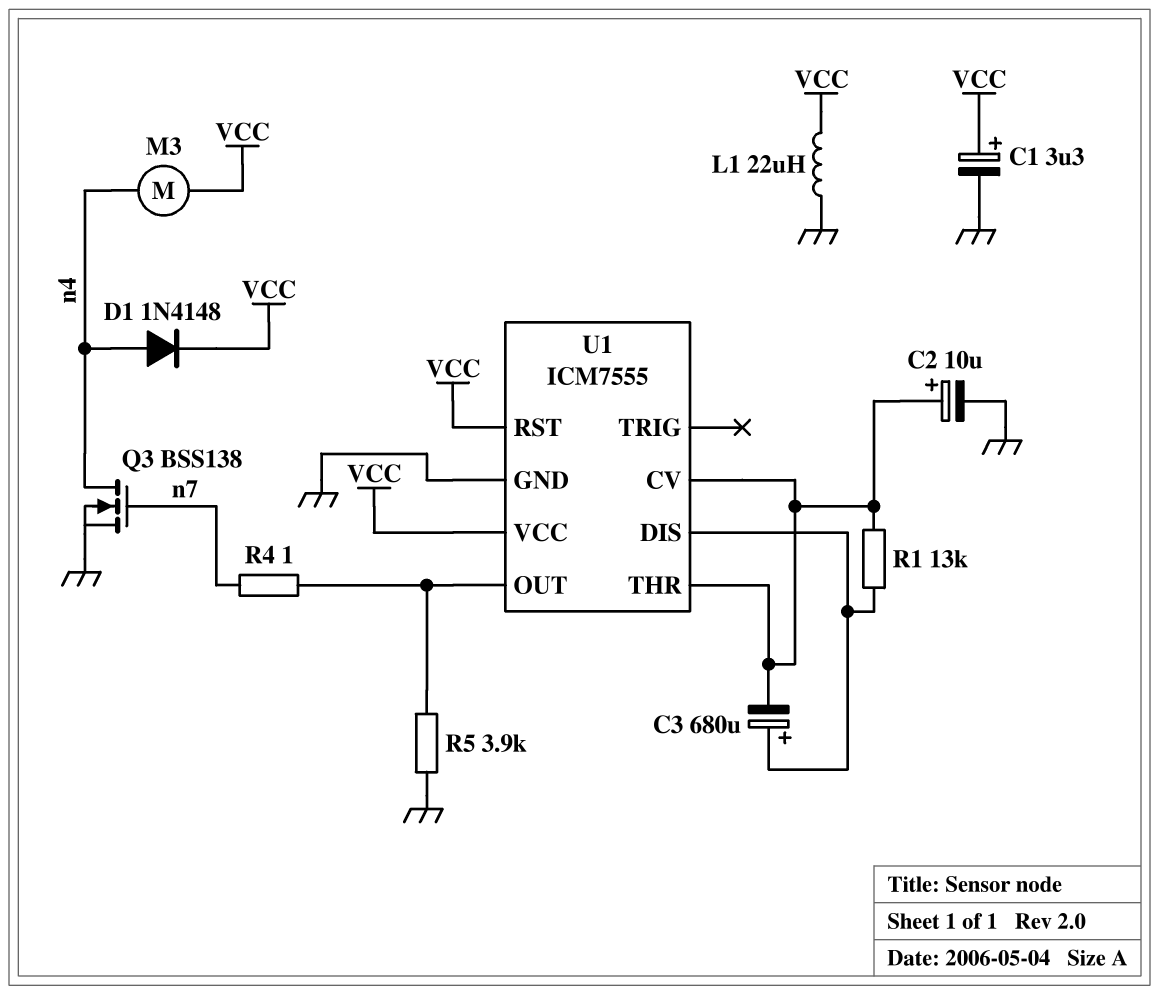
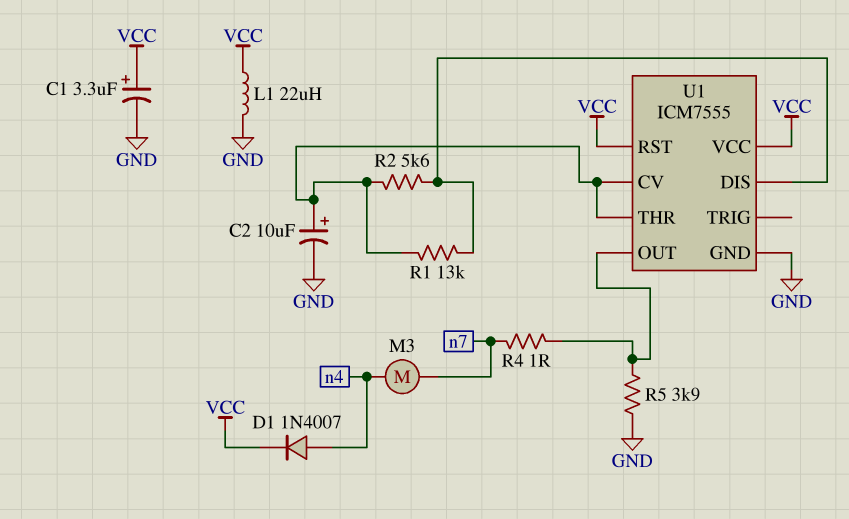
C3: 680uF (plus U1/DIS, minus U1/CV) -> none
D1: diode 1N4148 (A n4, K VCC) -> diode 1N4007 (A n4, K VCC)
M3: motor (VCC, n4) -> motor (n4, n7)
Q3: NMOS BSS138 (G n7, D n4, S GND) -> none
R2: none -> 5.6k (U1/CV, U1/DIS)

